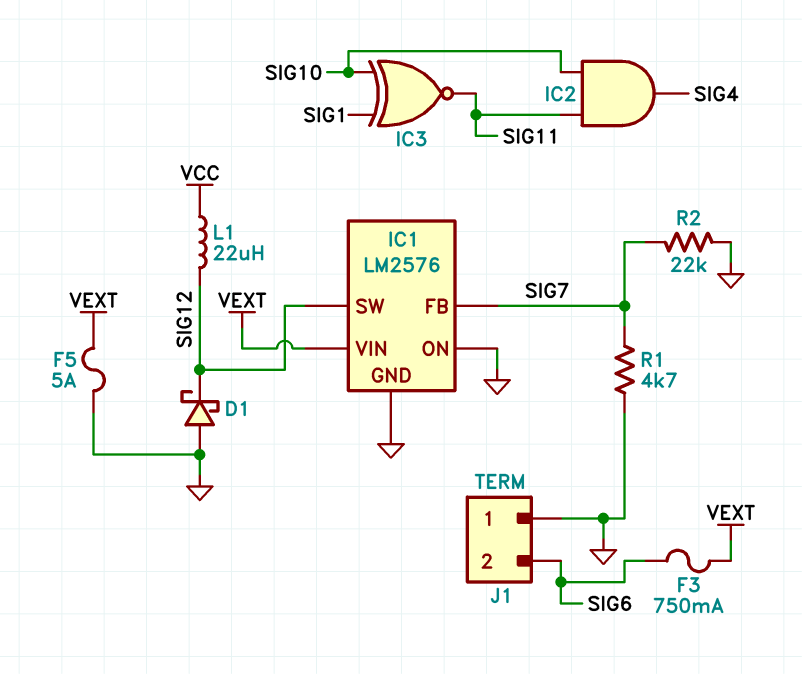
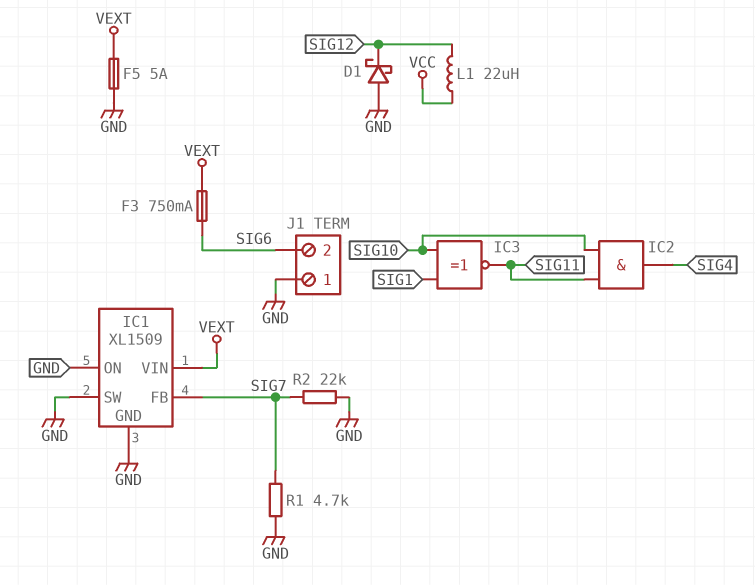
IC1: LM2576 -> XL1509
IC1 pin SW: SIG12 -> GND

